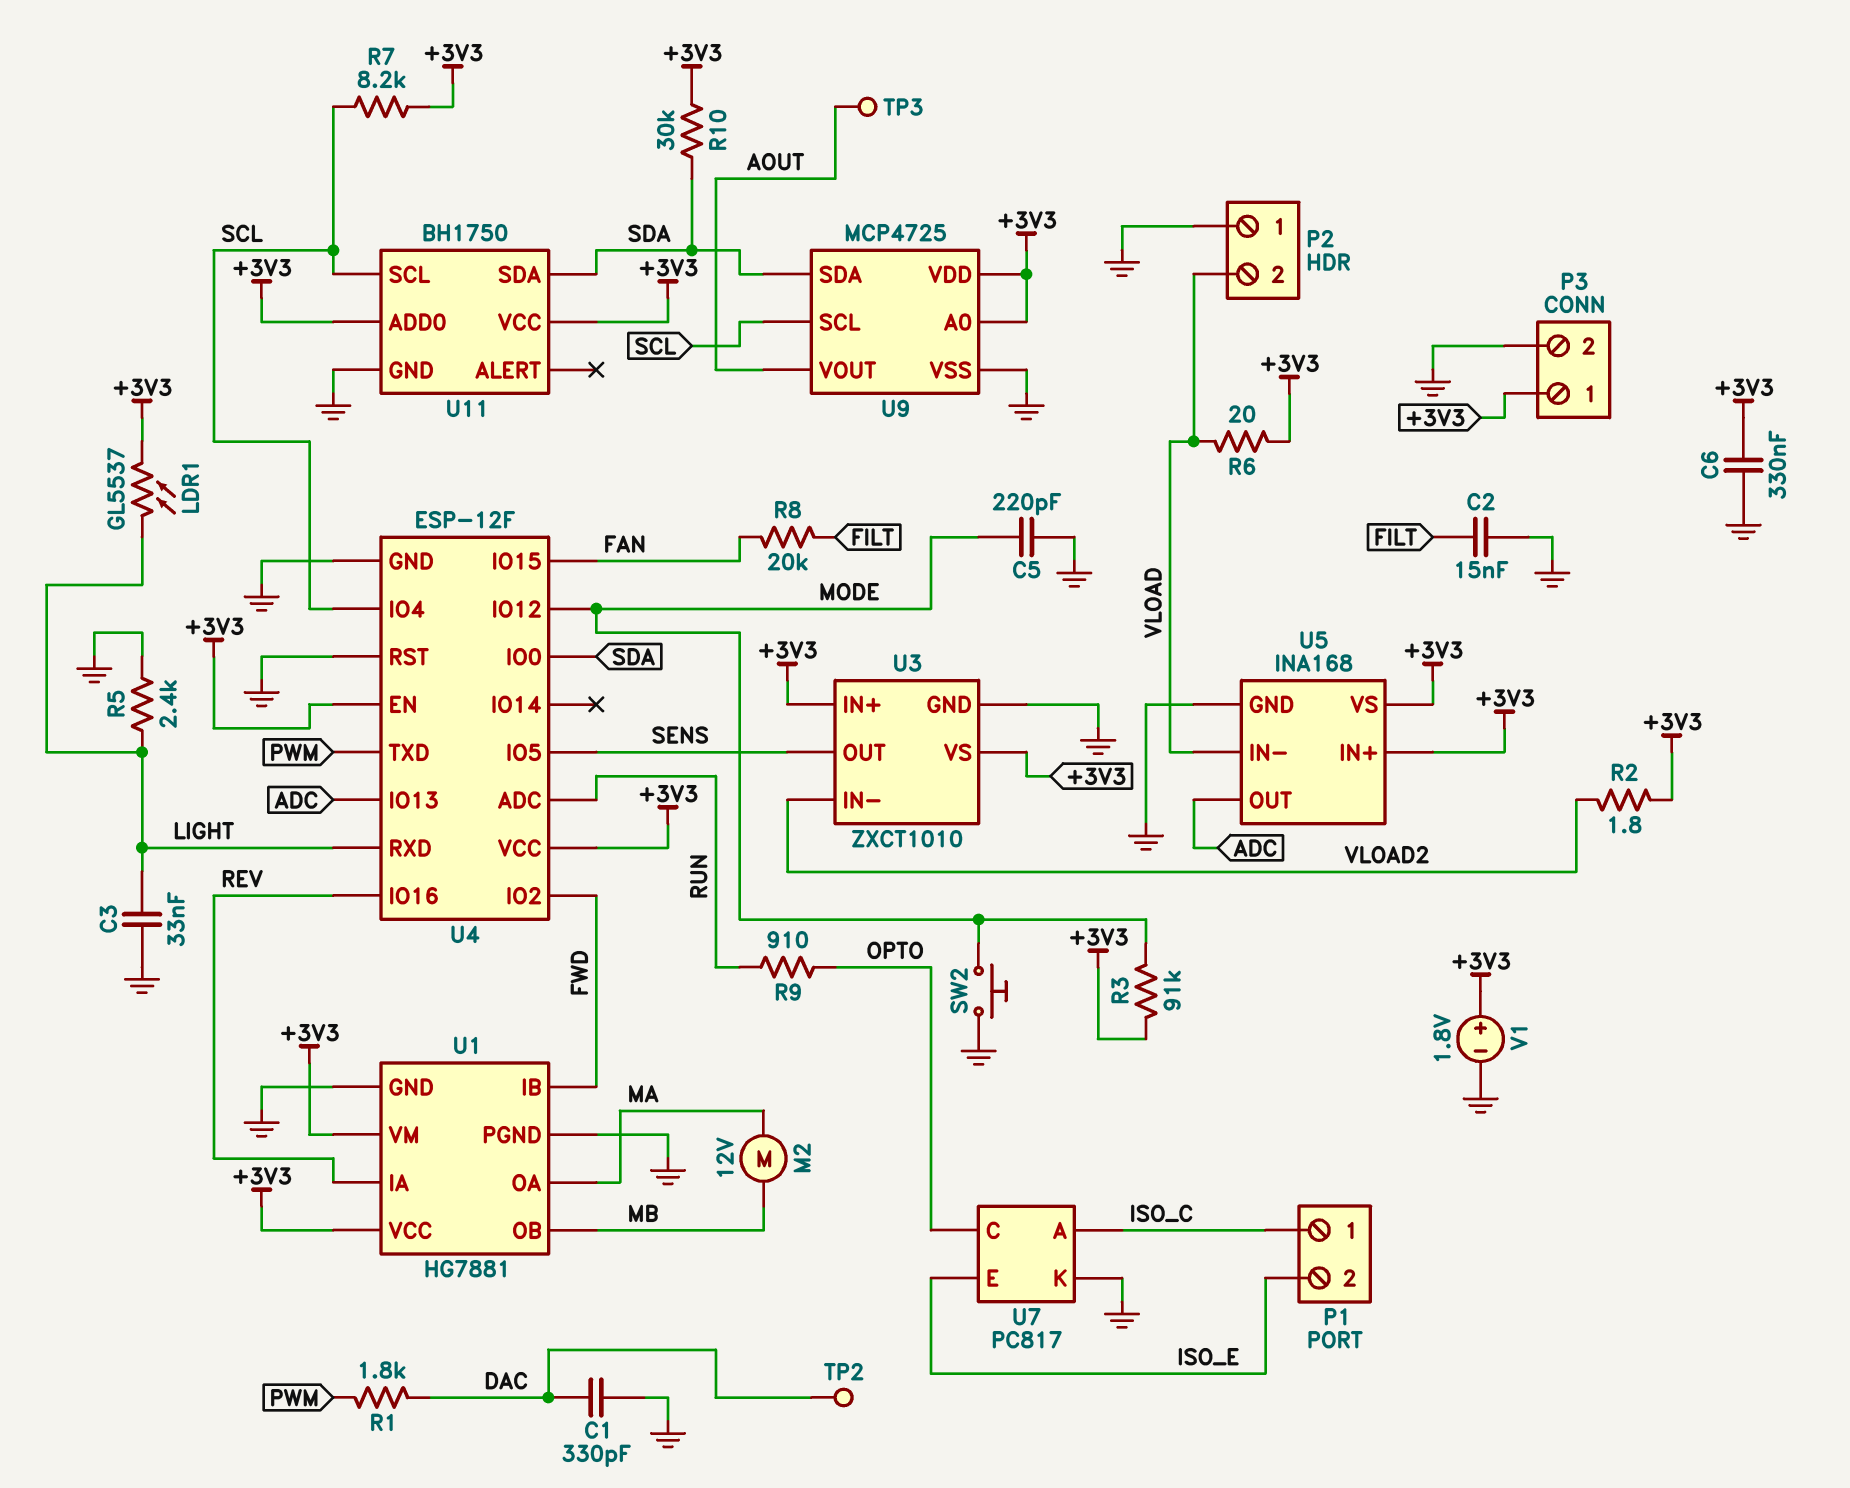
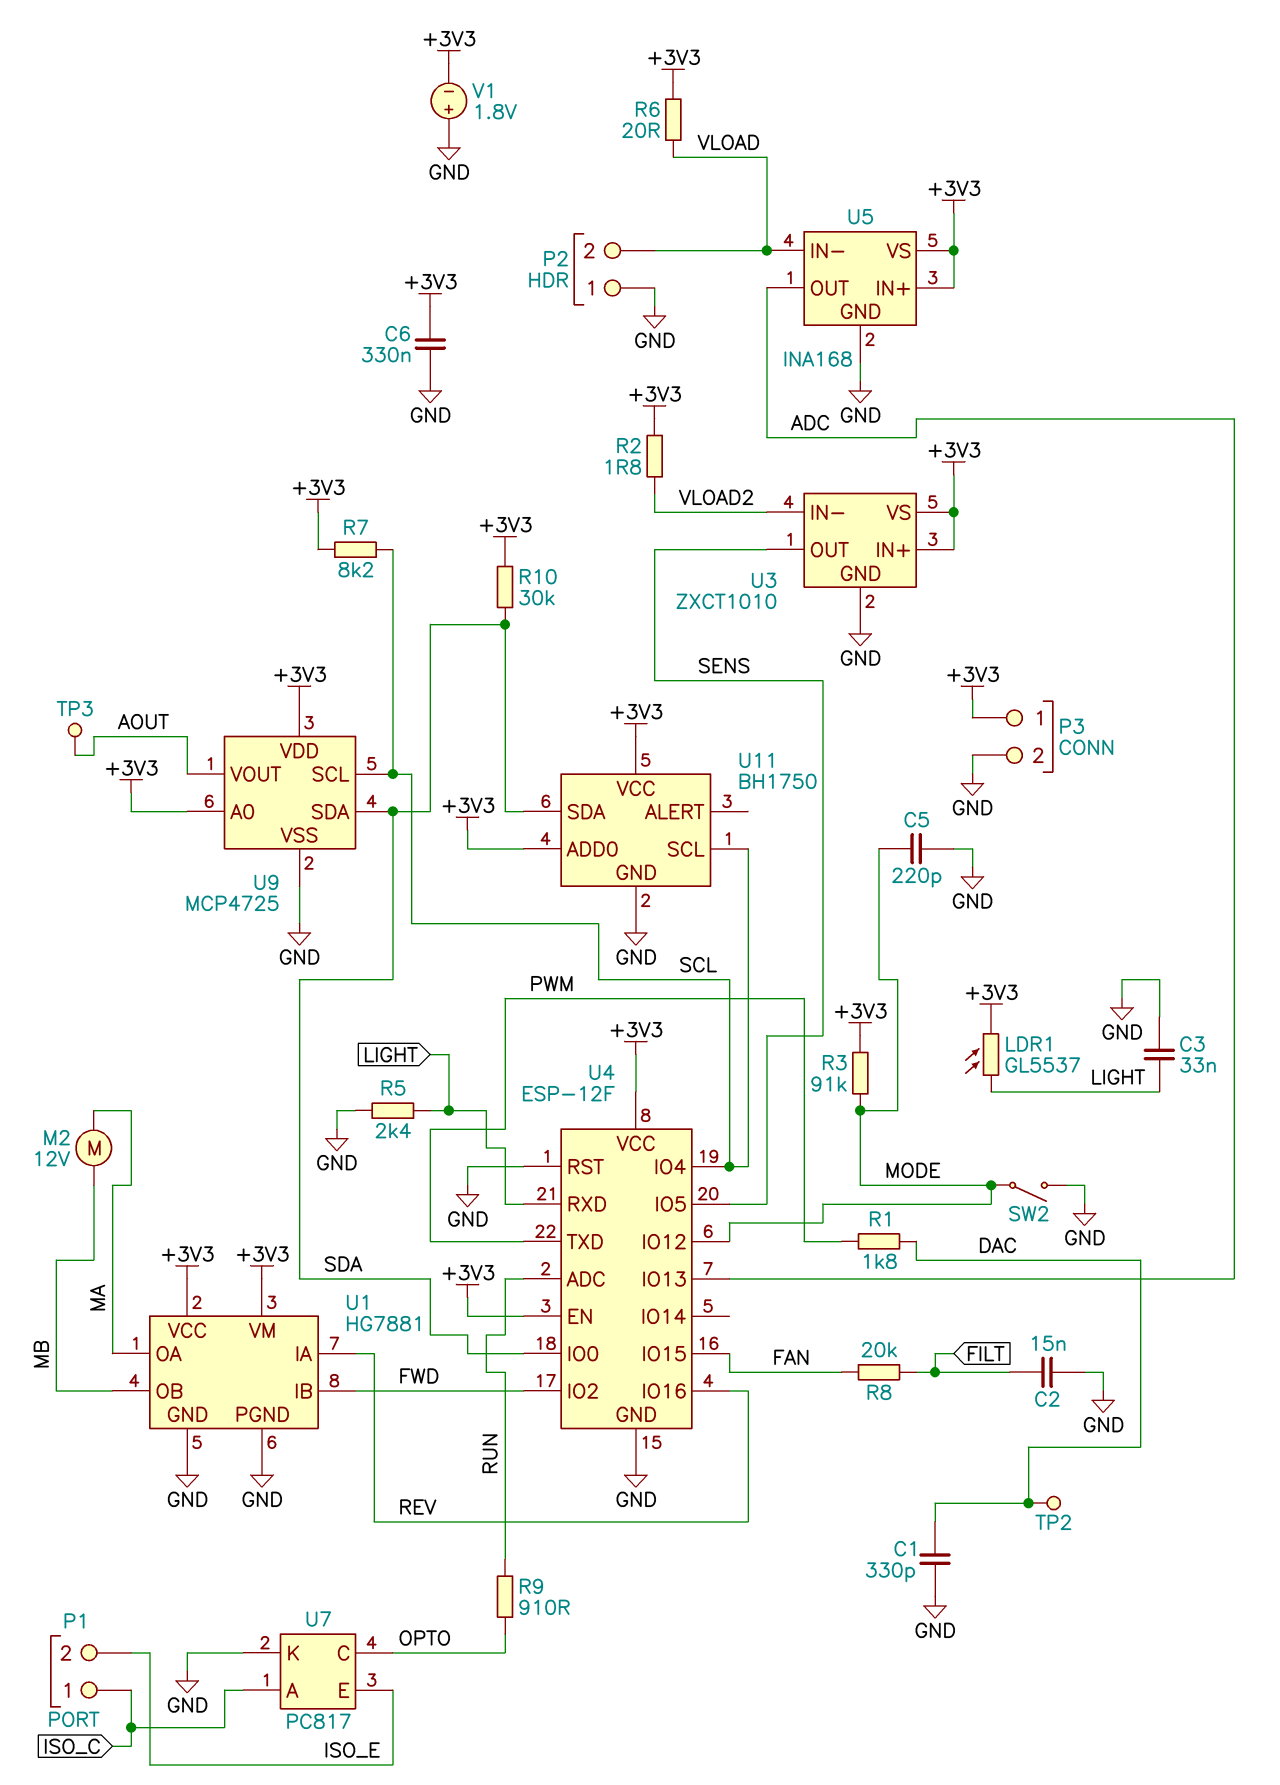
SW2: button (GND, MODE) -> switch (GND, MODE)
V1: 1.8V (plus +3V3, minus GND) -> 1.8V (plus GND, minus +3V3)

